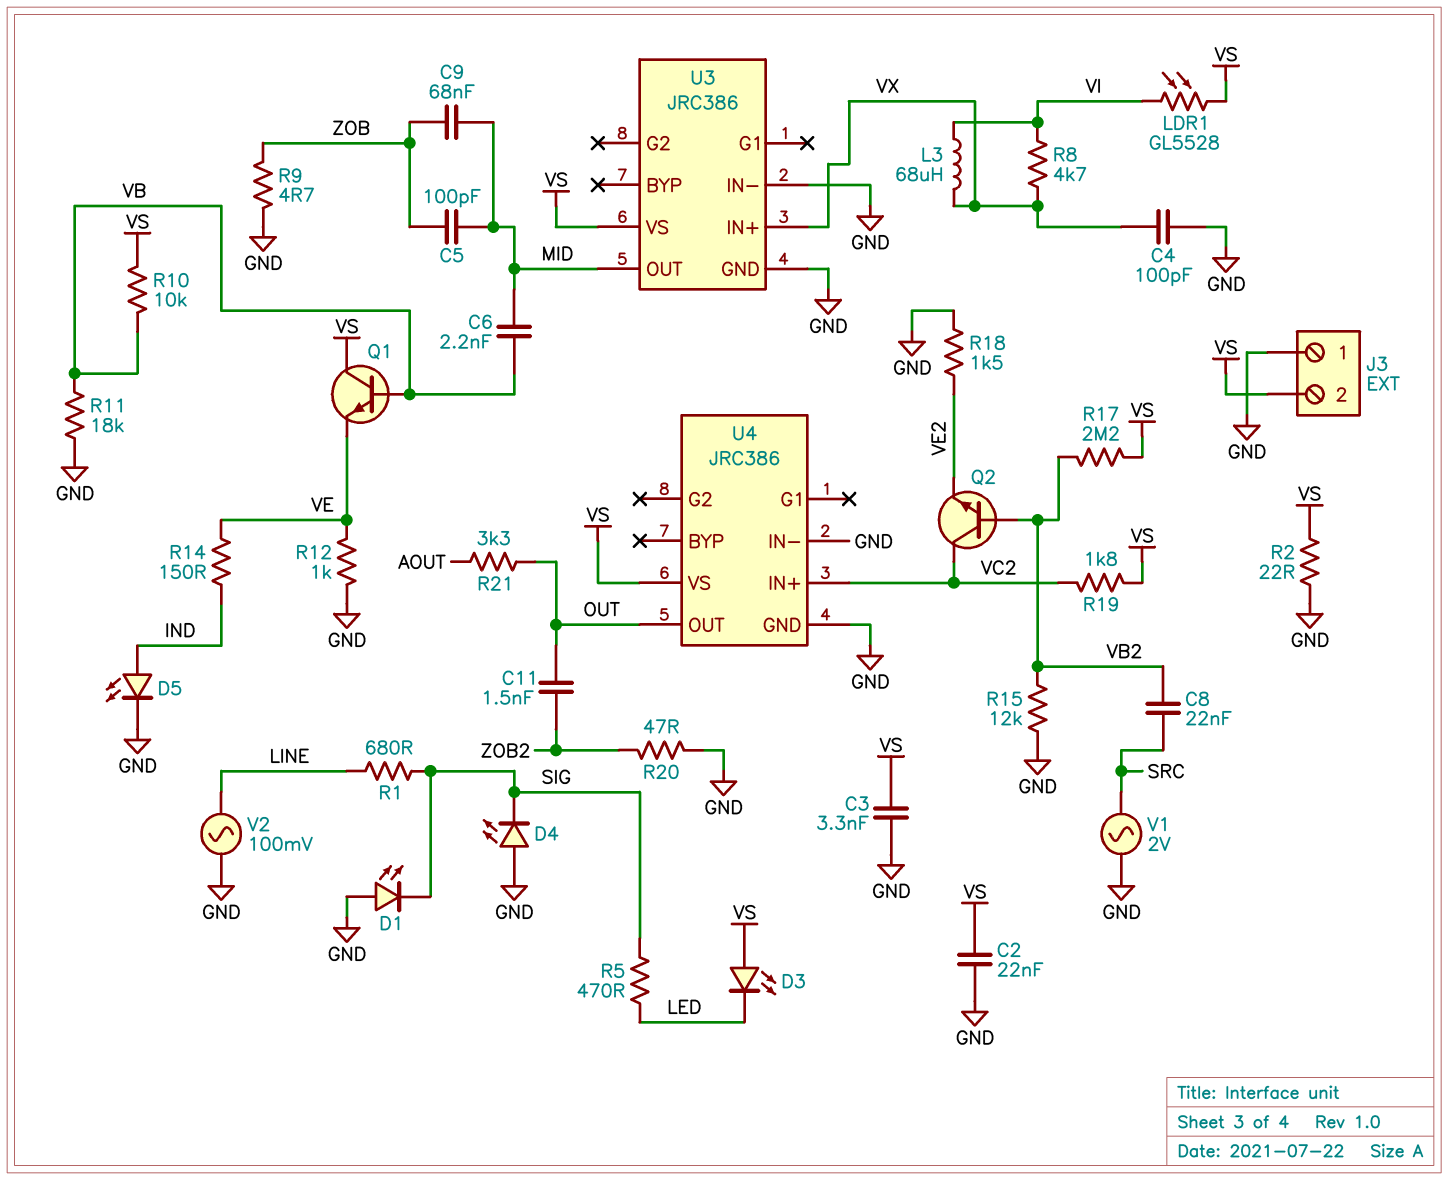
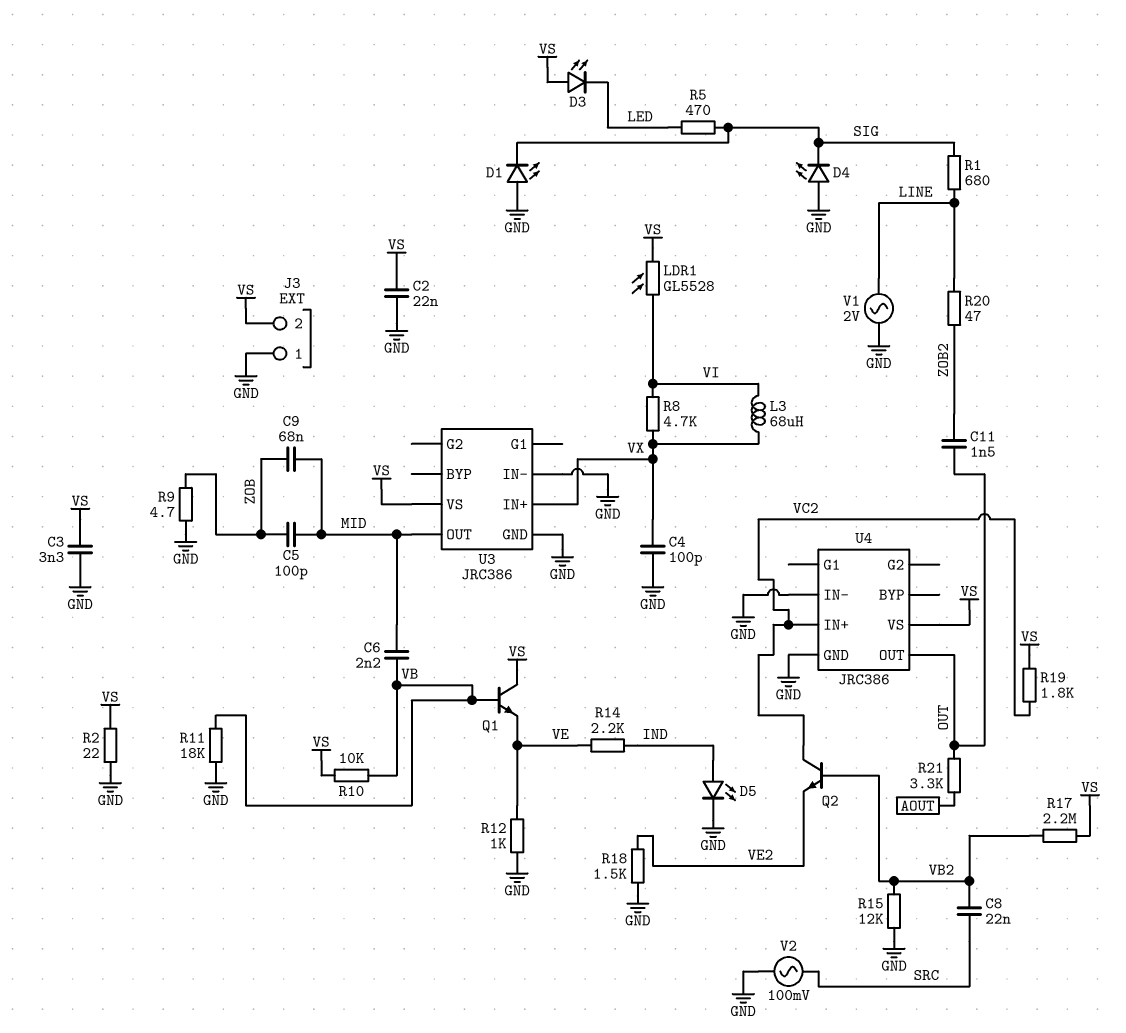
R14: 150 (IND, VE) -> 2.2k (IND, VE)
R20: 47 (GND, ZOB2) -> 47 (LINE, ZOB2)
V1: AC 2V (GND, SRC) -> AC 2V (GND, LINE)
V2: AC 100mV (GND, LINE) -> AC 100mV (GND, SRC)

